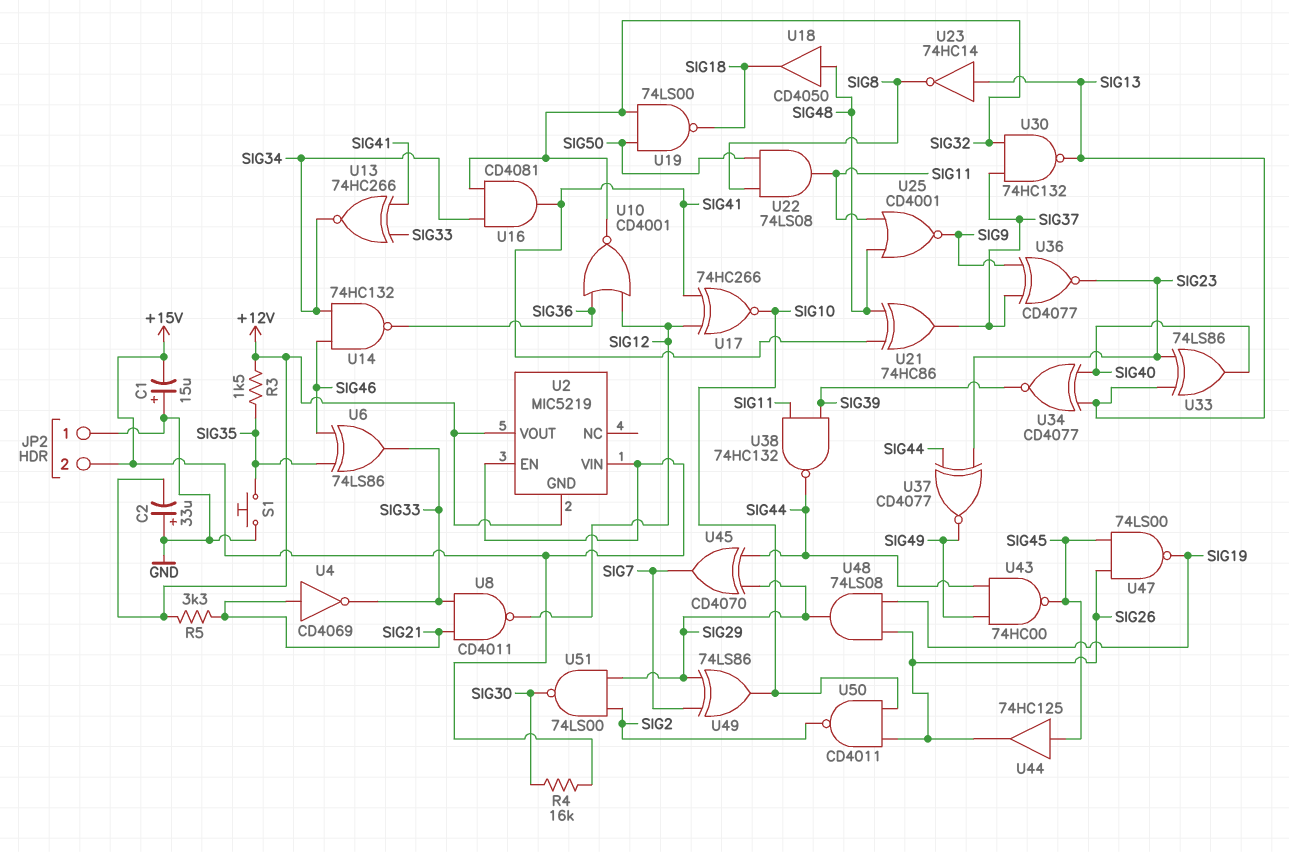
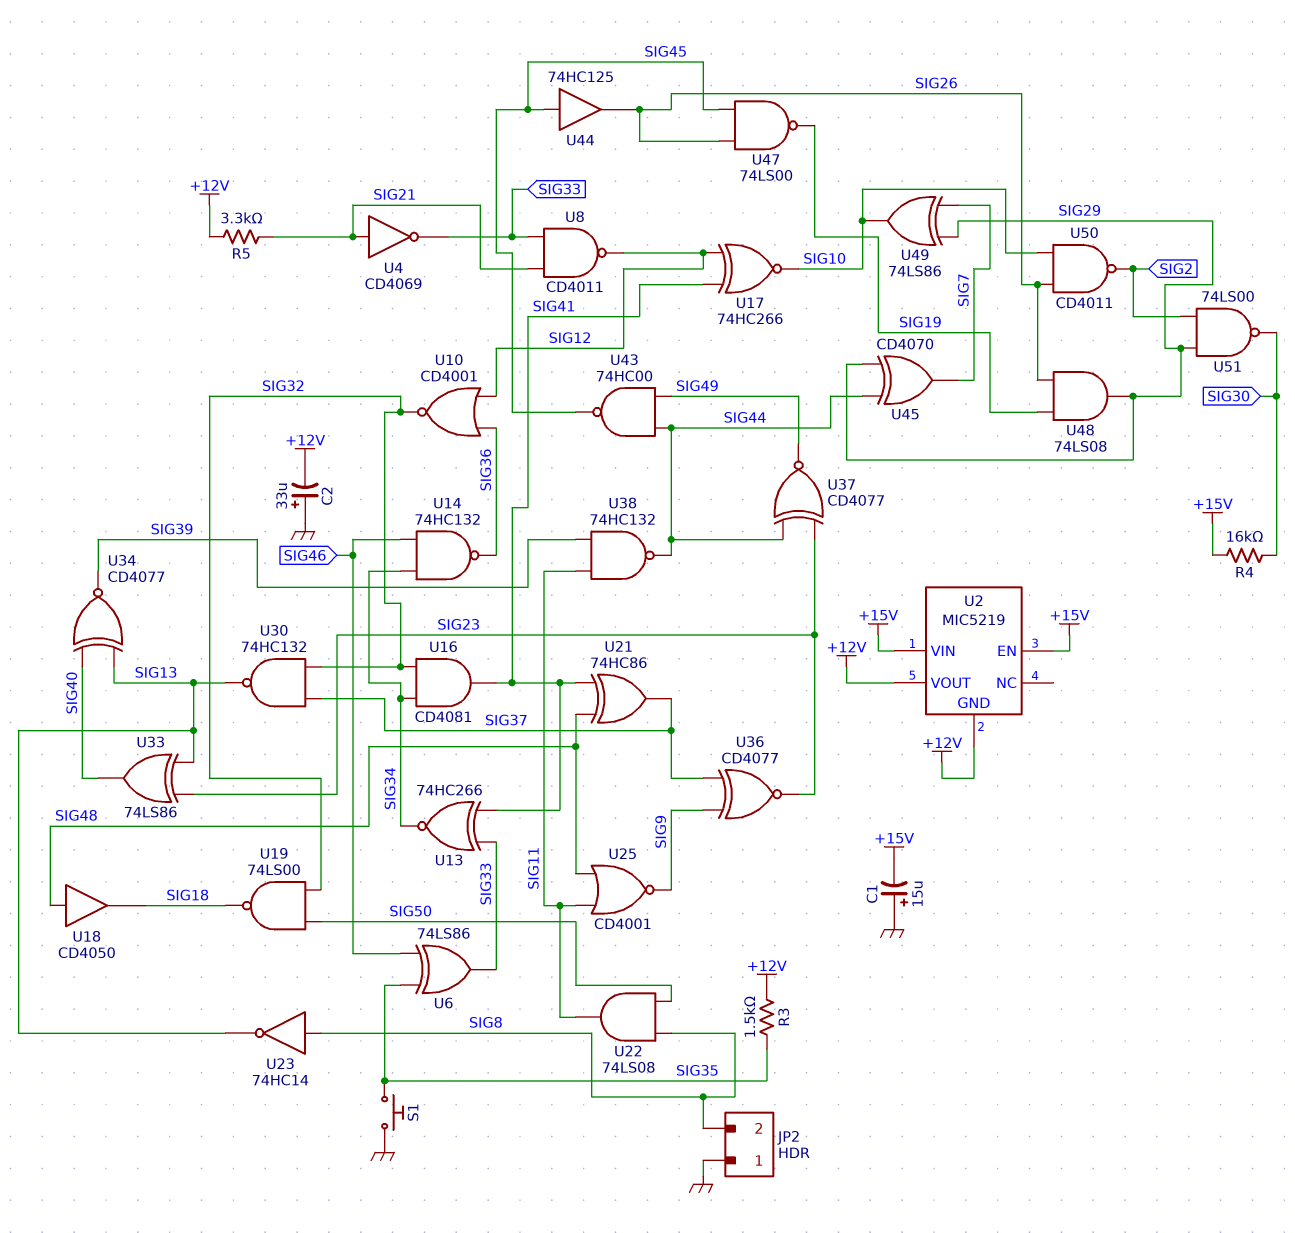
JP2 pin 2: +15V -> SIG8
U23: NOT 74HC14 (in SIG13, out SIG8) -> NOT 74HC14 (in SIG8, out SIG13)

